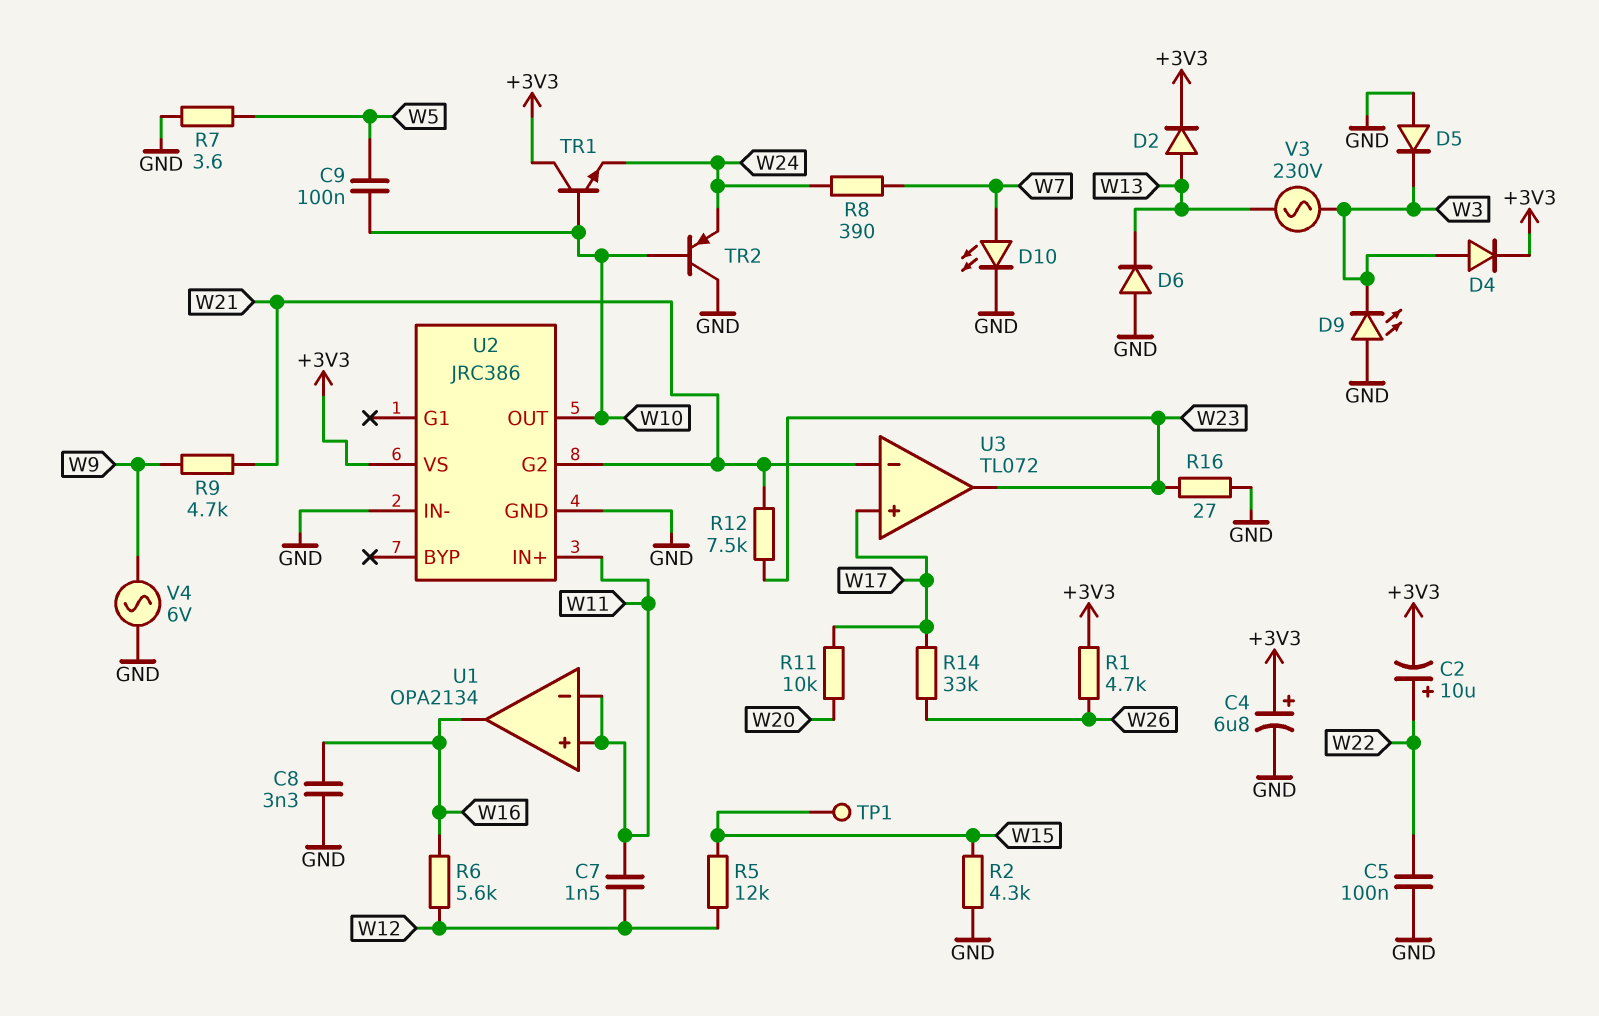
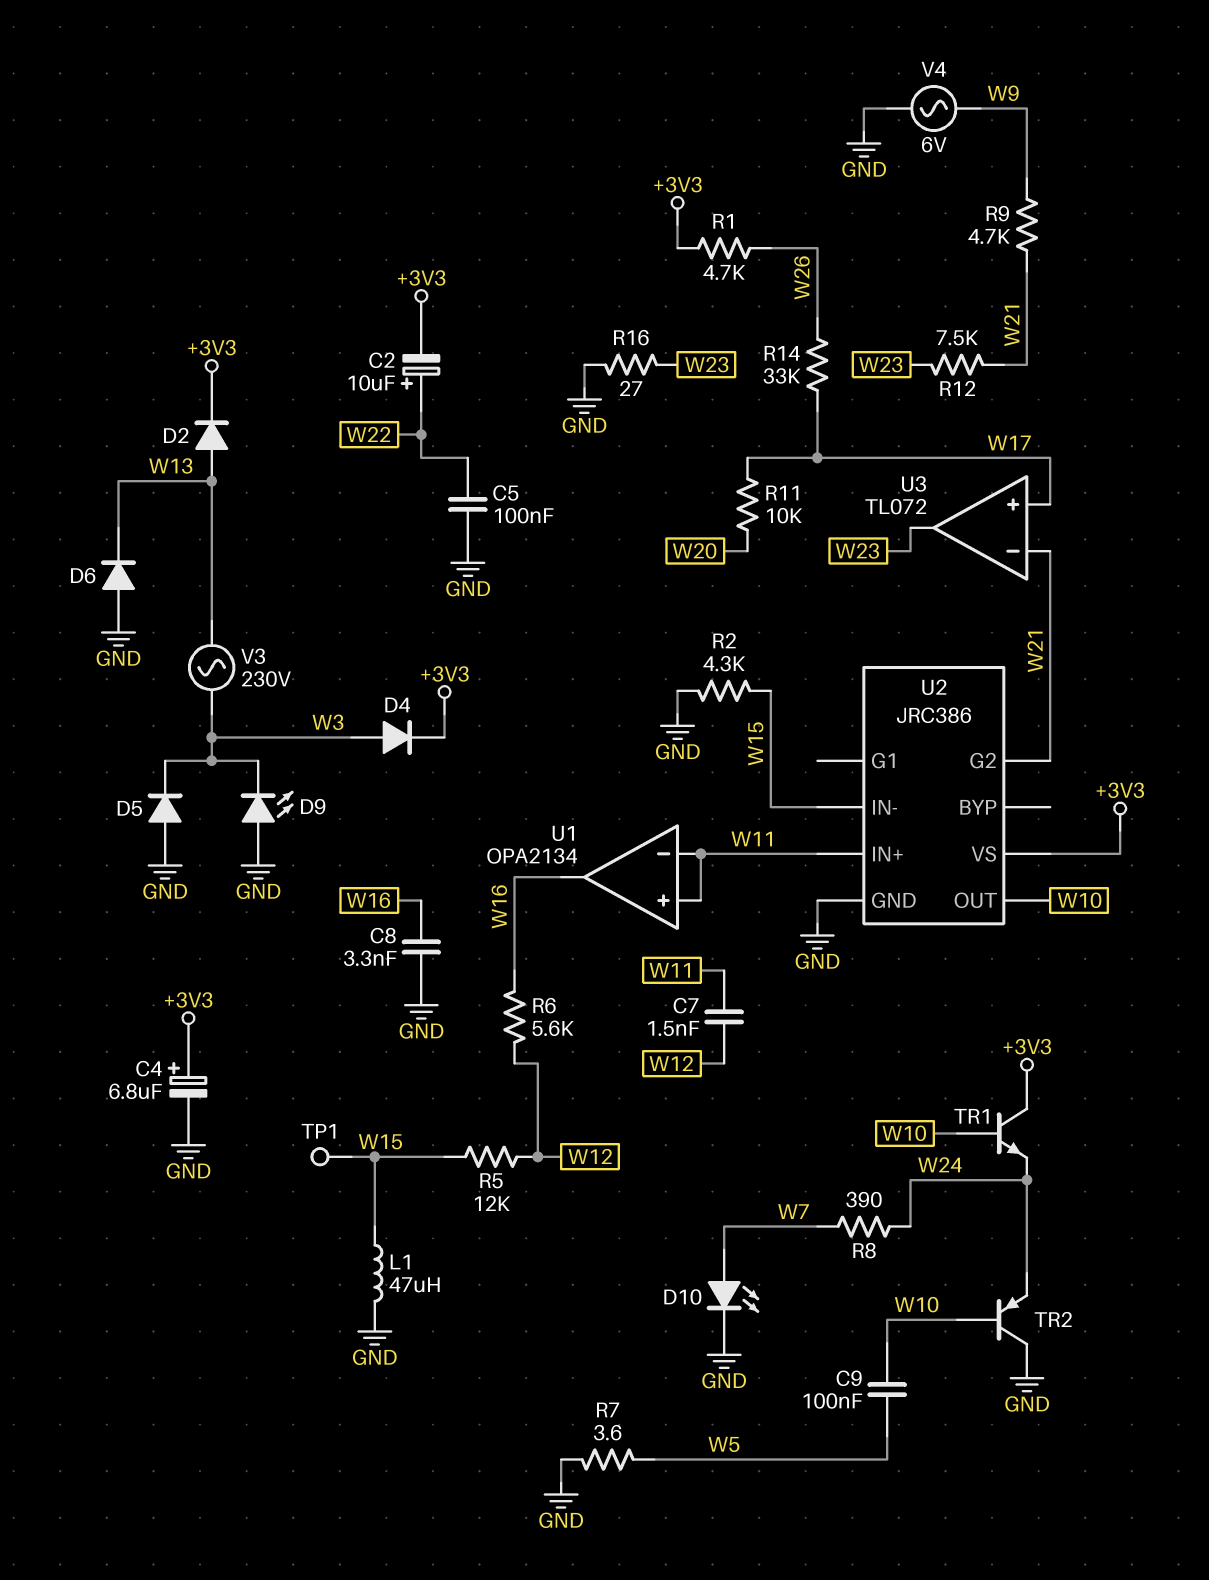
L1: none -> 47uH (GND, W15)
U2 pin IN-: GND -> W15

